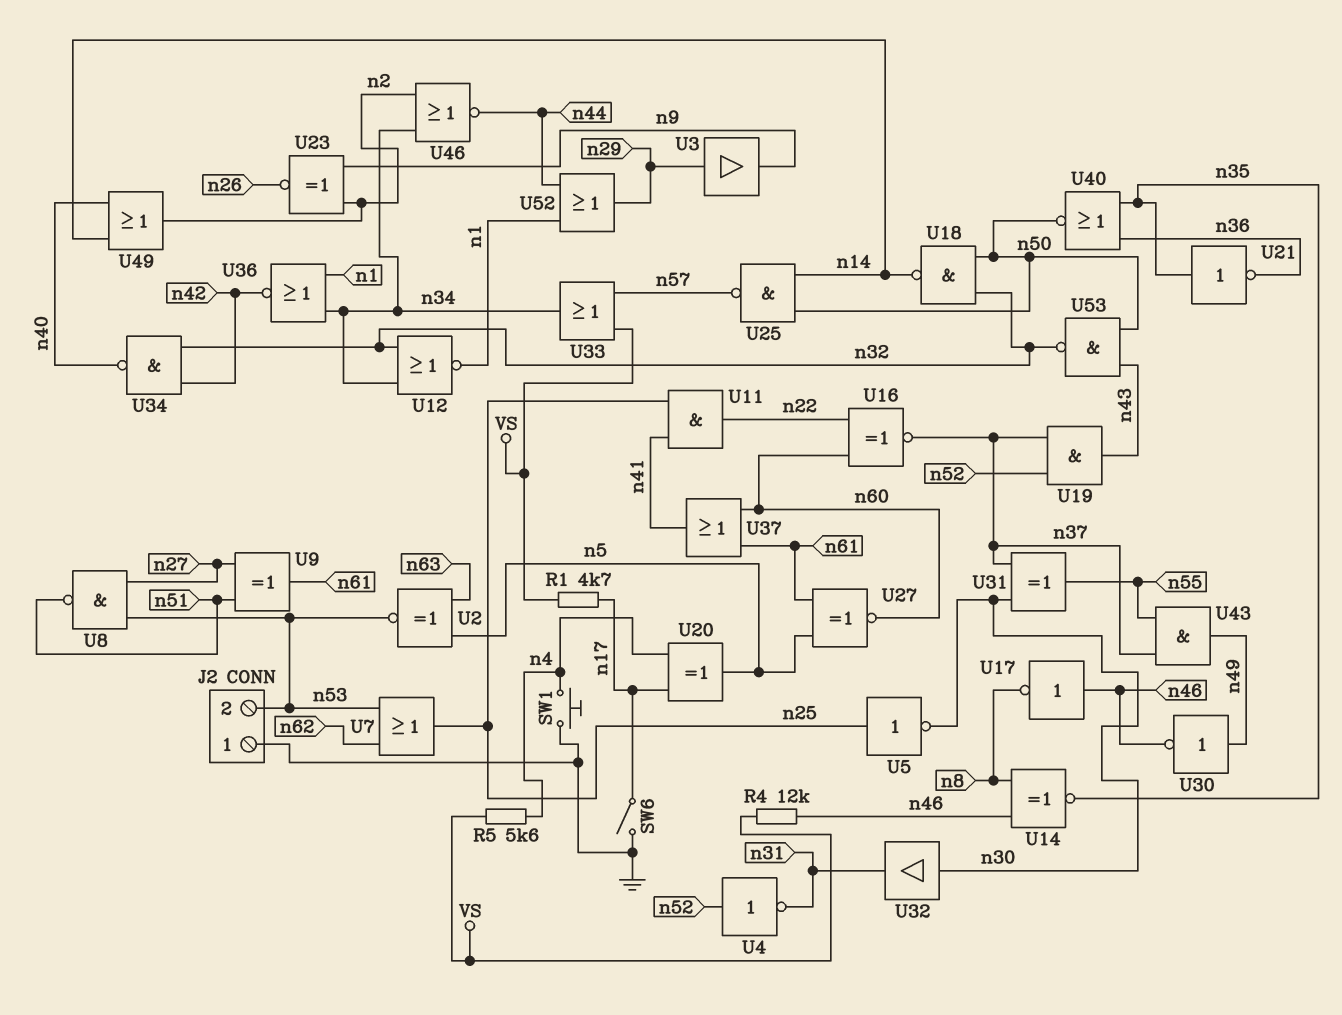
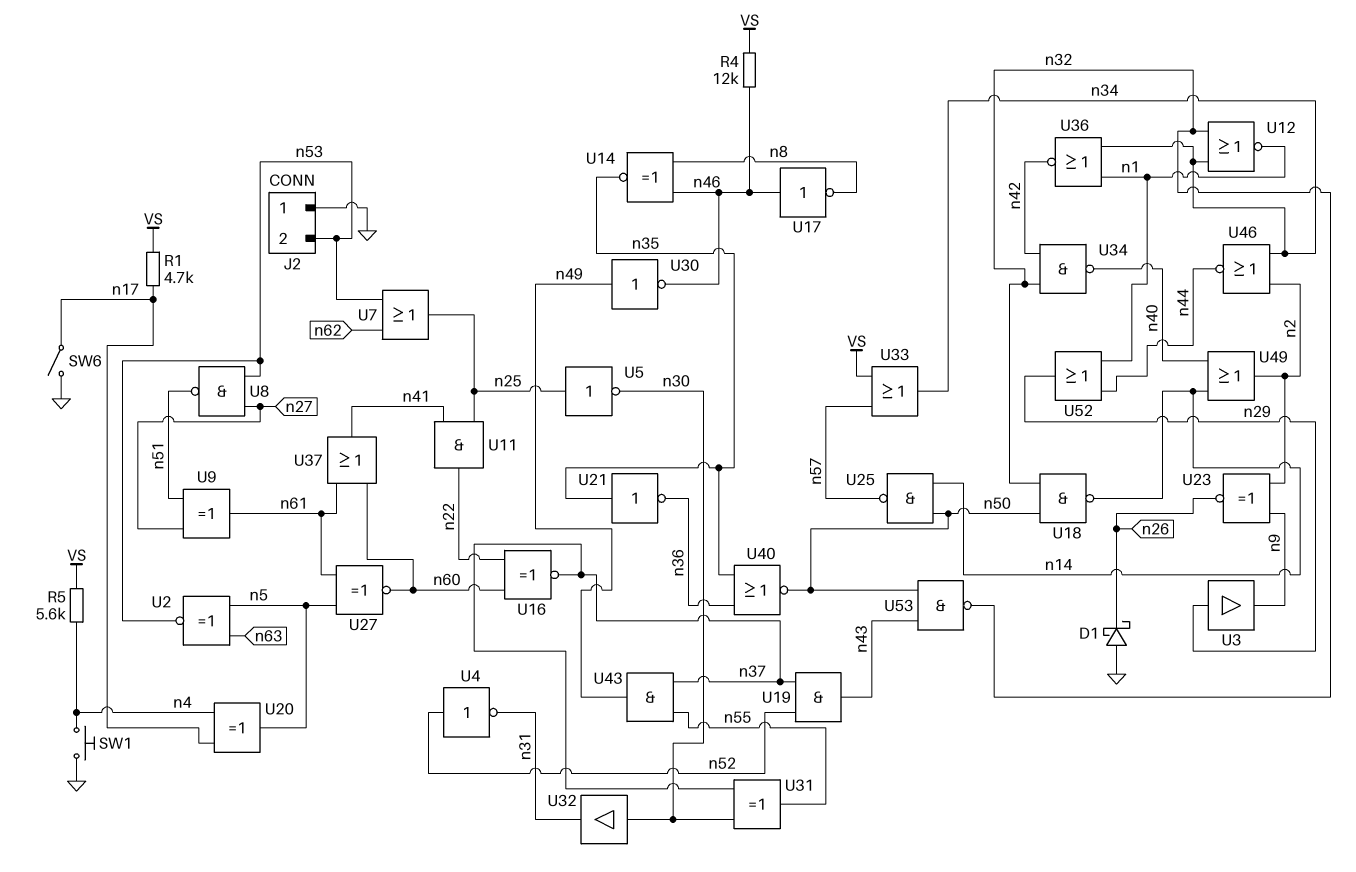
D1: none -> schottky (A GND, K n26)

